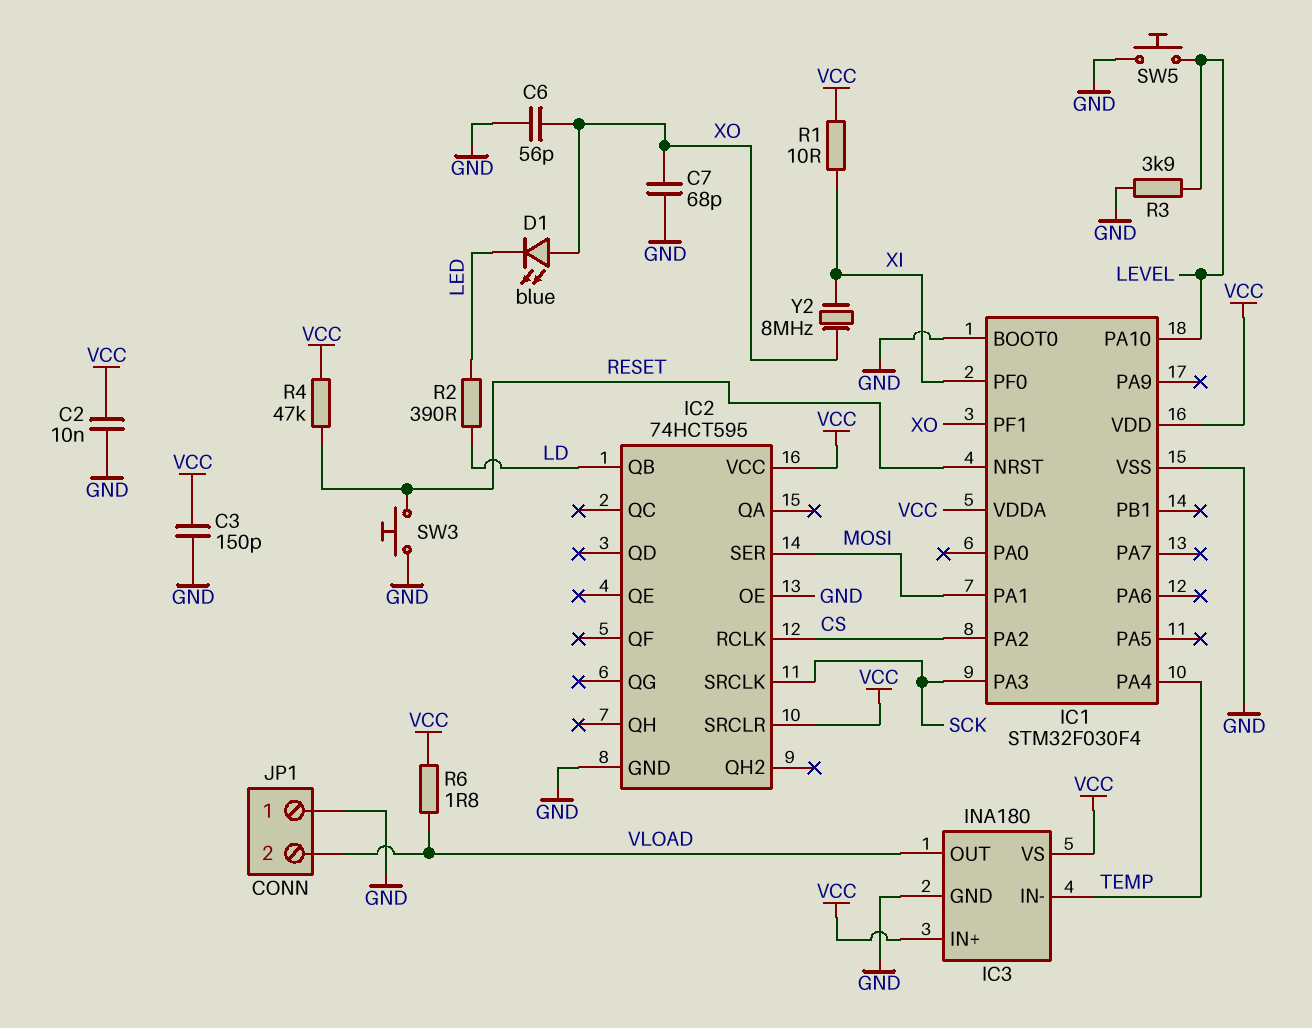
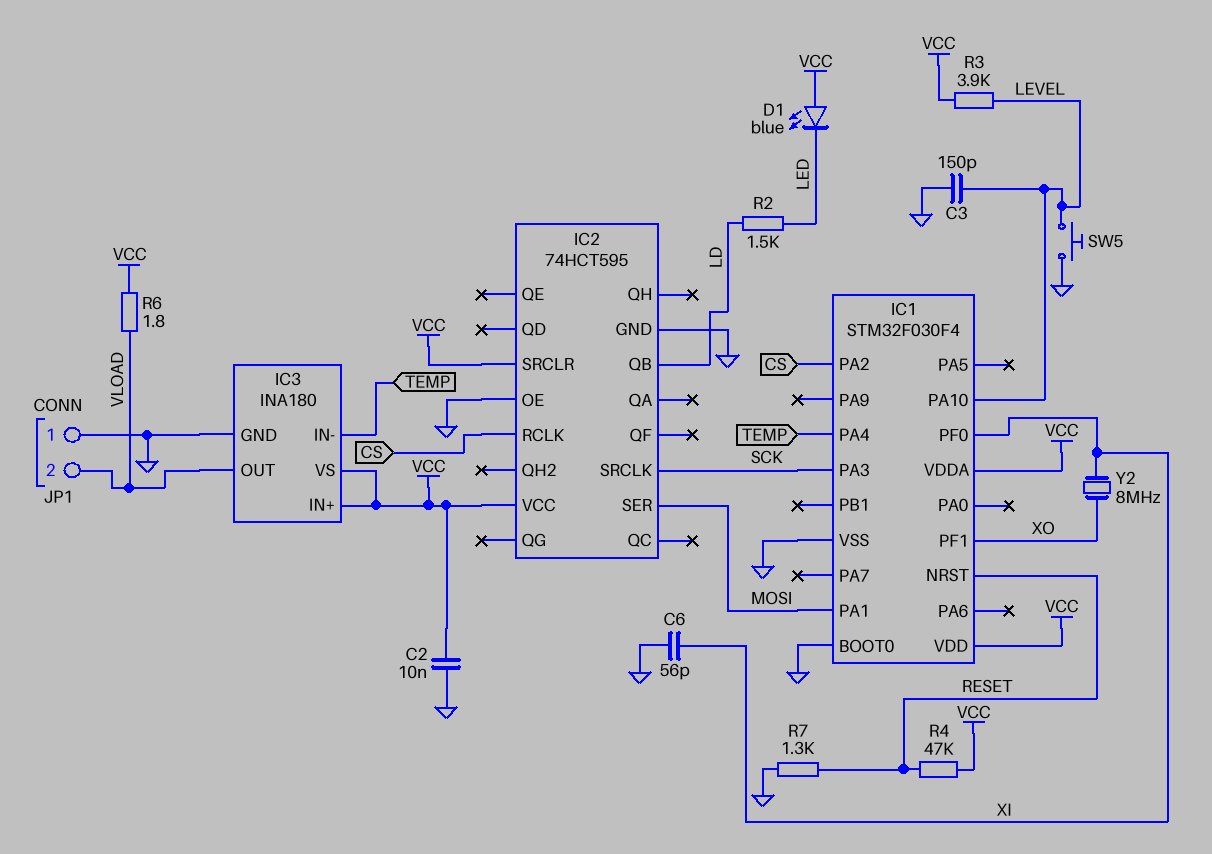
C3: 150pF (GND, VCC) -> 150pF (GND, LEVEL)
C6: 56pF (GND, XO) -> 56pF (GND, XI)
C7: 68pF (GND, XO) -> none
D1: LED blue (A XO, K LED) -> LED blue (A VCC, K LED)
R1: 10 (VCC, XI) -> none
R2: 390 (LD, LED) -> 1.5k (LD, LED)
R3: 3.9k (GND, LEVEL) -> 3.9k (LEVEL, VCC)
R7: none -> 1.3k (GND, RESET)
SW3: button (GND, RESET) -> none

